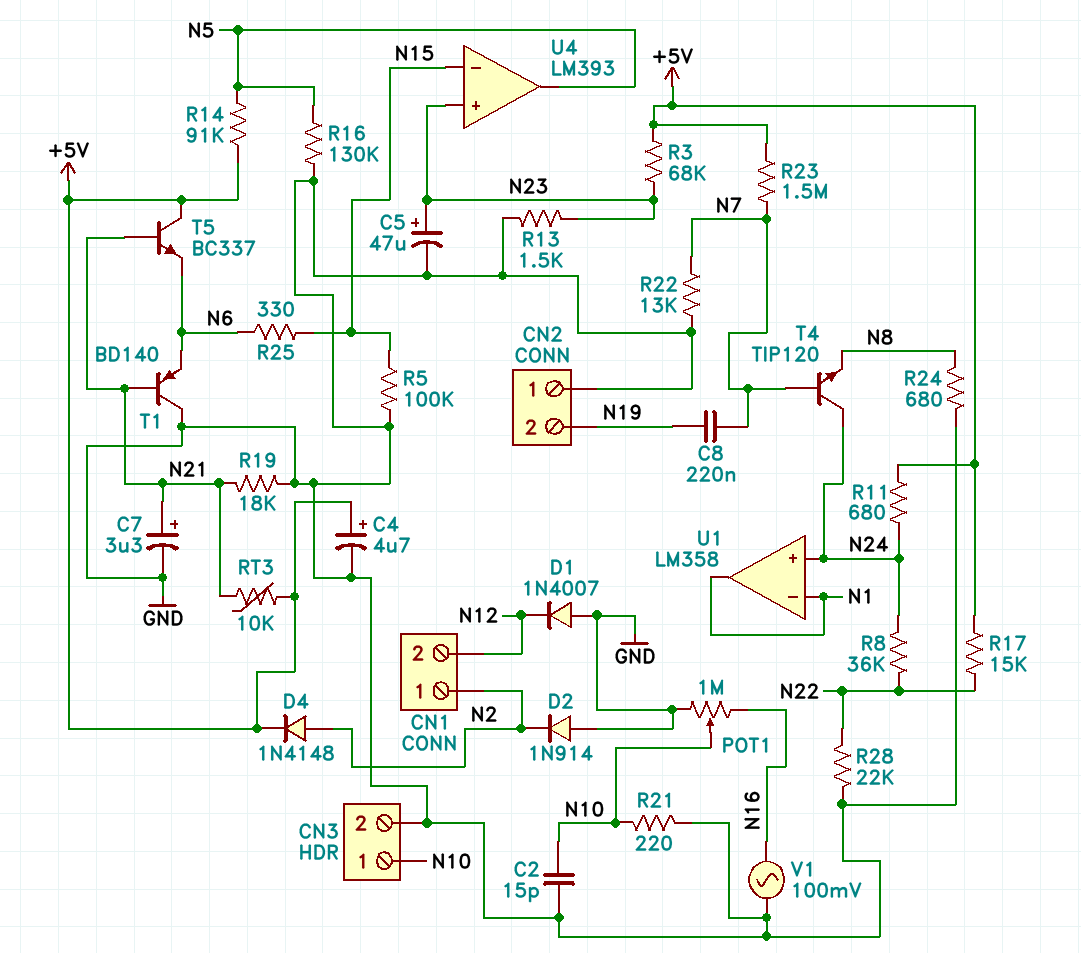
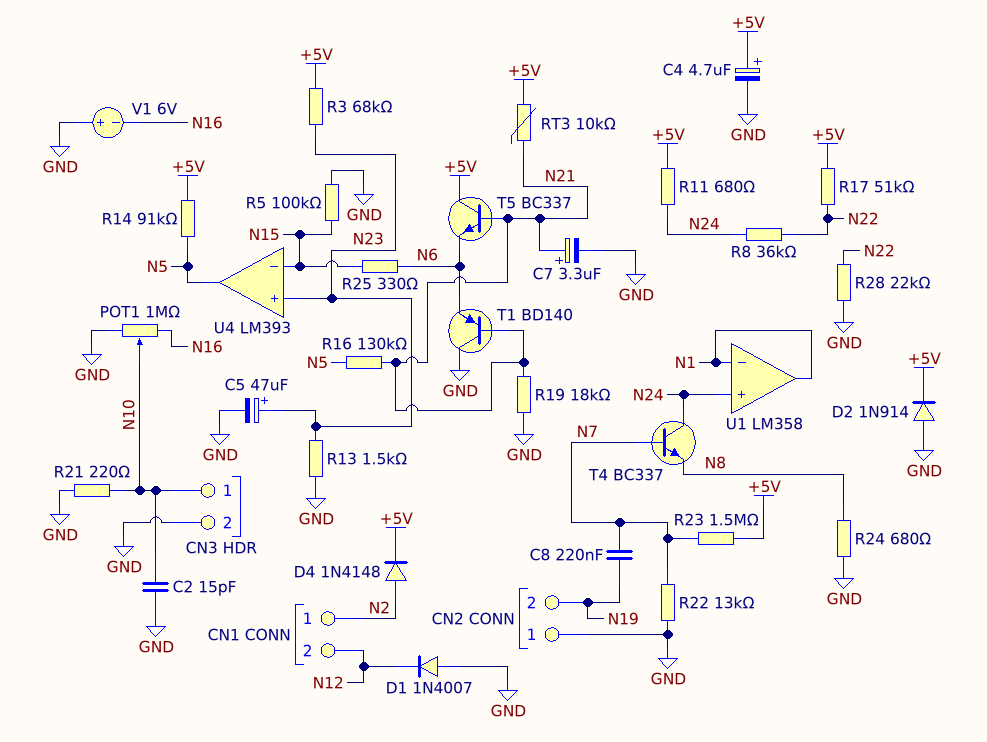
D2: diode 1N914 (A GND, K N2) -> diode 1N914 (A GND, K +5V)
R16: 130k (GND, N5) -> 130k (N5, N21)
R17: 15k (+5V, N22) -> 51k (+5V, N22)
T4: NPN TIP120 (B N7, C N24, E N8) -> NPN BC337 (B N7, C N24, E N8)
V1: AC 100mV (GND, N16) -> 6V (plus GND, minus N16)

